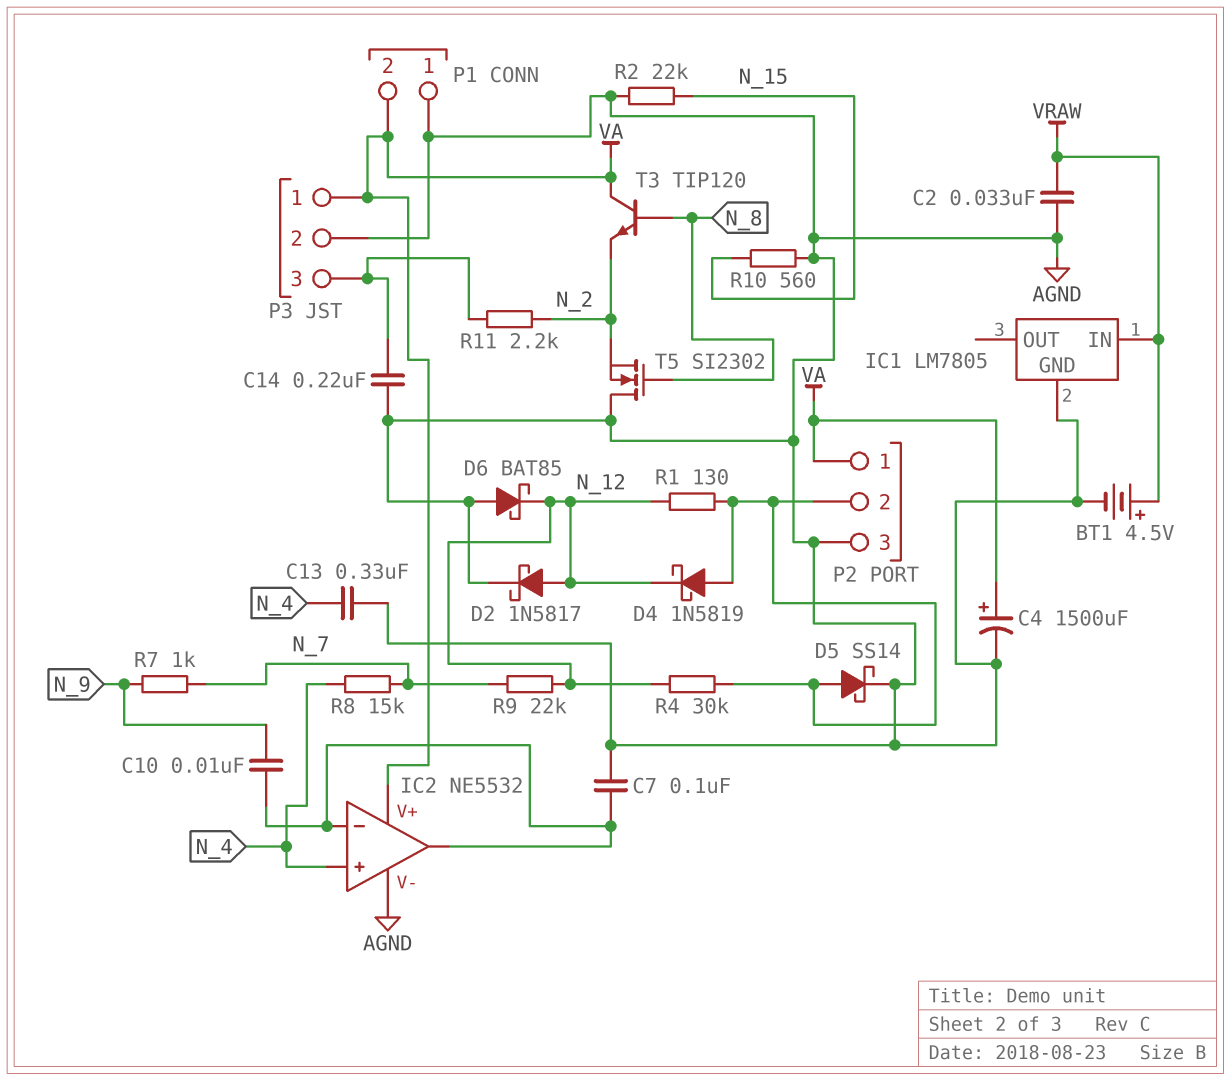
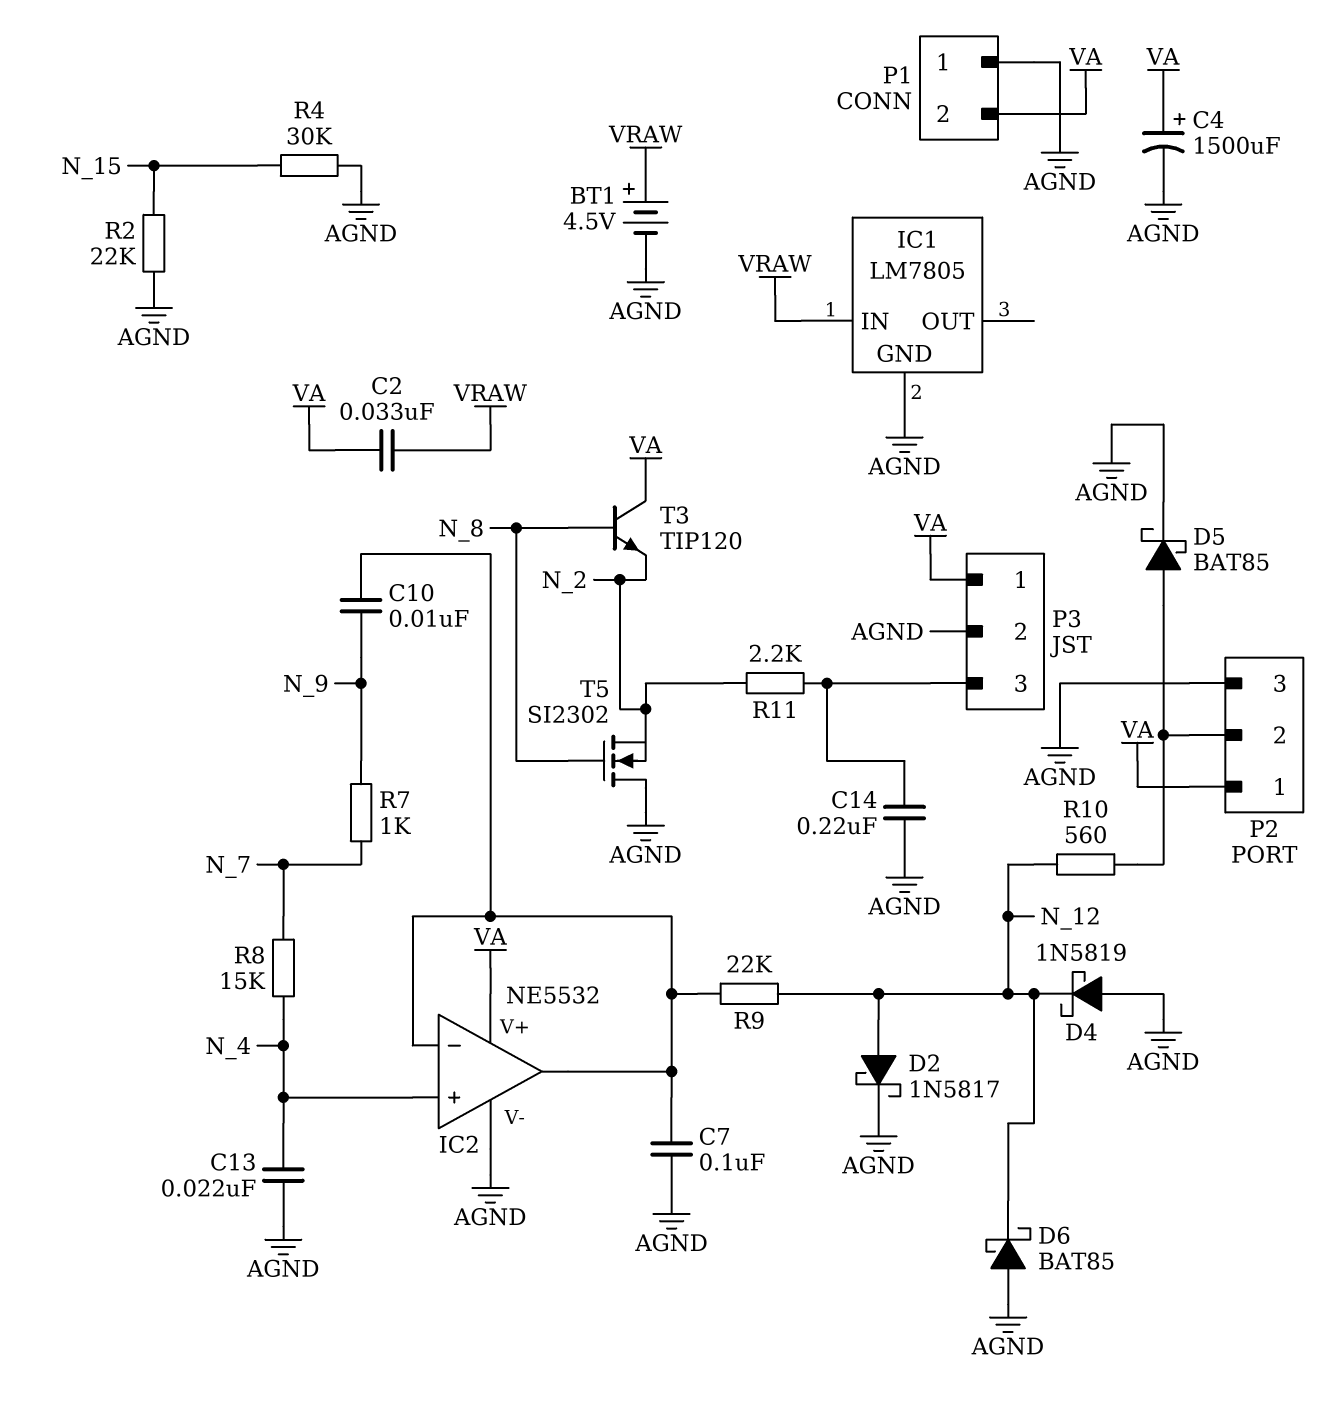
C2: 33nF (AGND, VRAW) -> 33nF (VA, VRAW)
C13: 330nF (AGND, N_4) -> 22nF (AGND, N_4)
D4: schottky 1N5819 (A P2/2, K N_12) -> schottky 1N5819 (A AGND, K N_12)
D5: schottky SS14 (A P2/2, K AGND) -> schottky BAT85 (A P2/2, K AGND)
R1: 130 (N_12, P2/2) -> none
R4: 30k (N_12, P2/2) -> 30k (AGND, N_15)
R9: 22k (N_7, N_12) -> 22k (IC2/in-, N_12)
R10: 560 (AGND, N_15) -> 560 (N_12, P2/2)

